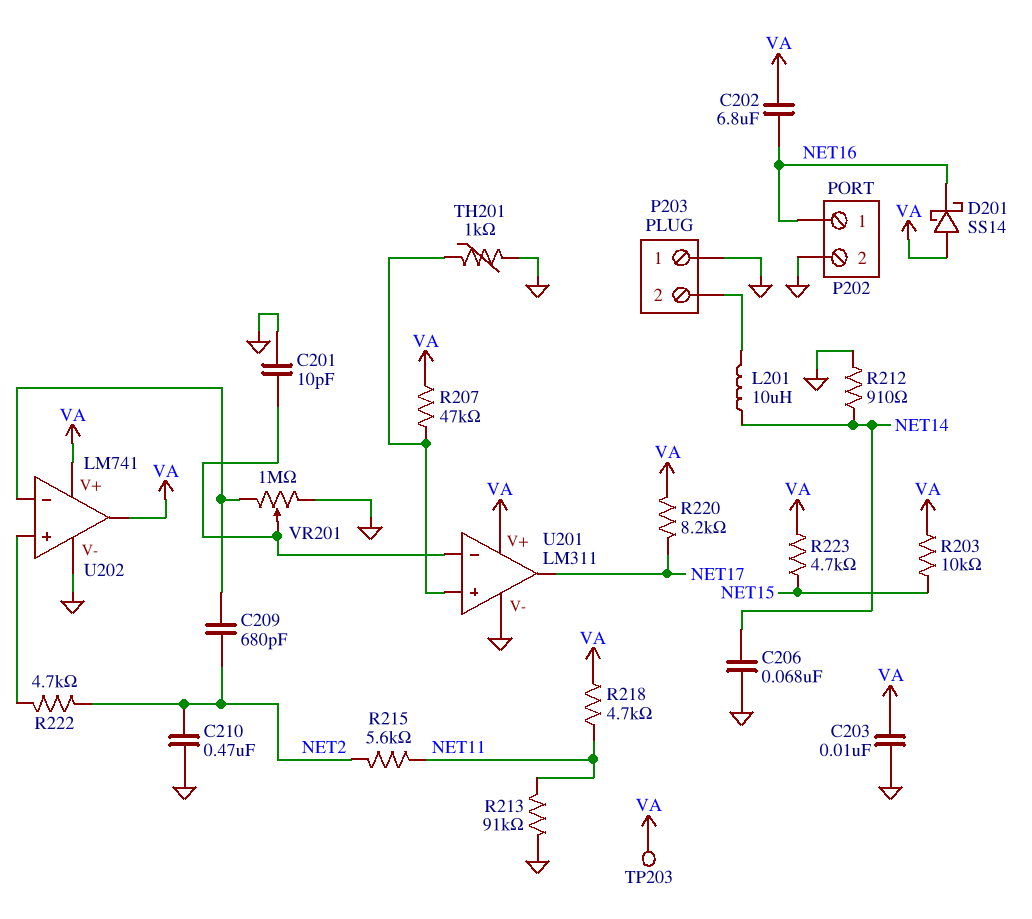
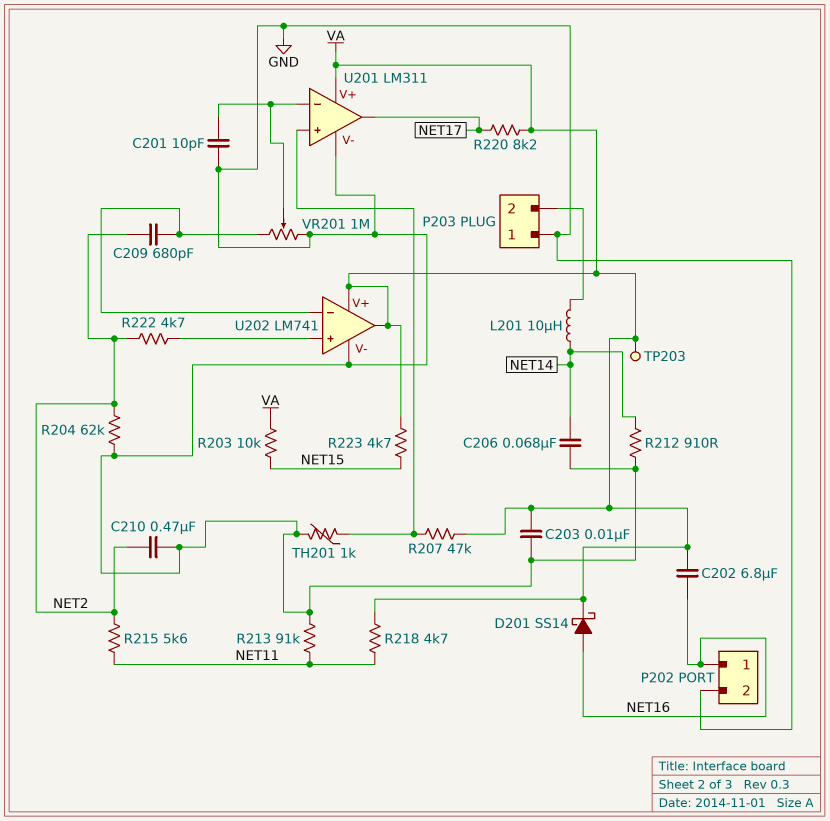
D201: schottky SS14 (A VA, K NET16) -> schottky SS14 (A NET16, K VA)
R204: none -> 62k (GND, NET2)

